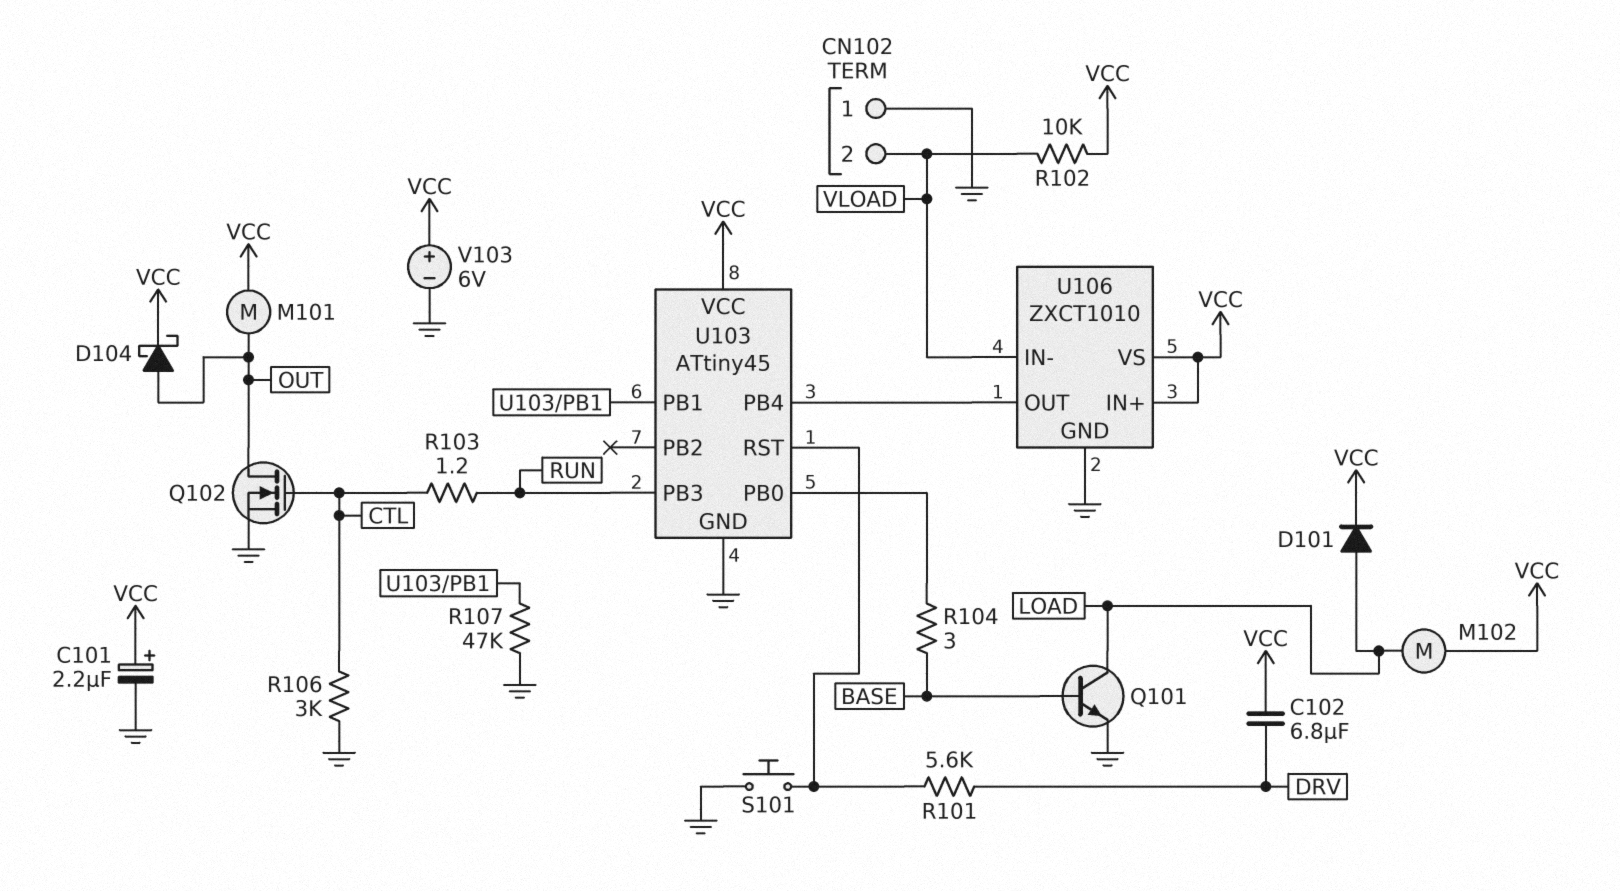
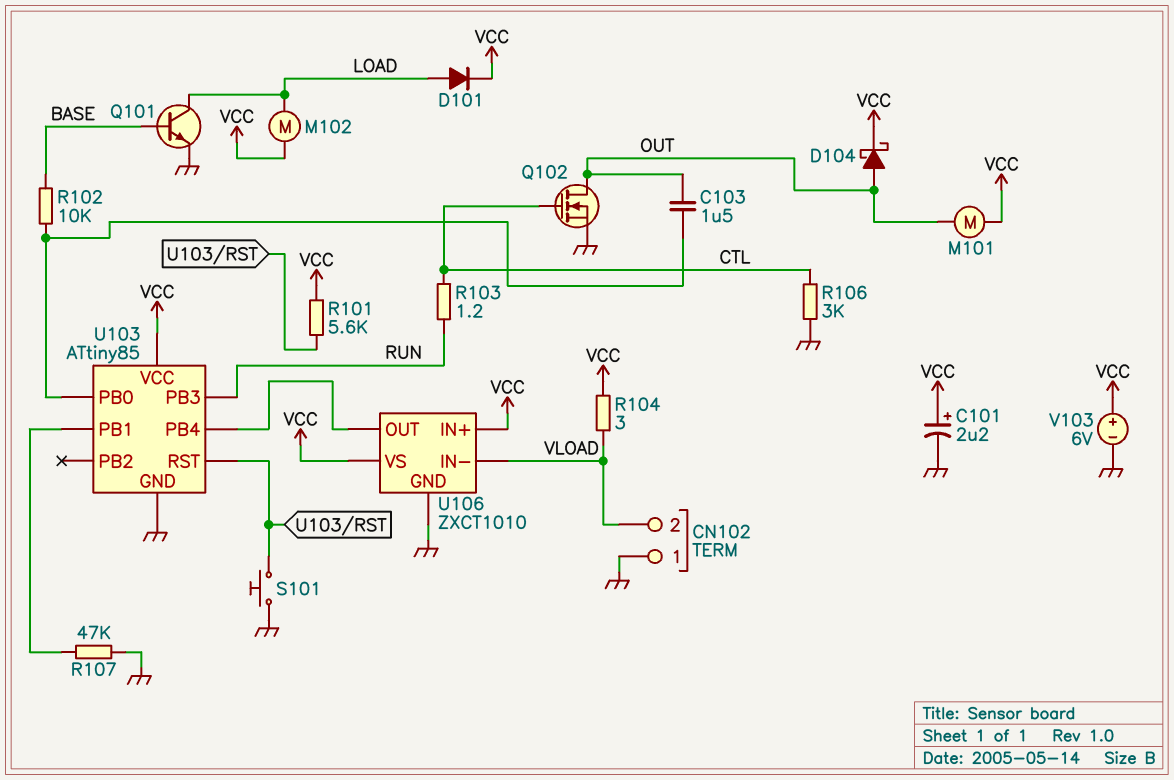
C102: 6.8uF (DRV, VCC) -> none
C103: none -> 1.5uF (OUT, U103/PB0)
R101: 5.6k (DRV, U103/RST) -> 5.6k (U103/RST, VCC)
R102: 10k (VCC, VLOAD) -> 10k (BASE, U103/PB0)
R104: 3 (BASE, U103/PB0) -> 3 (VCC, VLOAD)
U103: ATtiny45 -> ATtiny85

